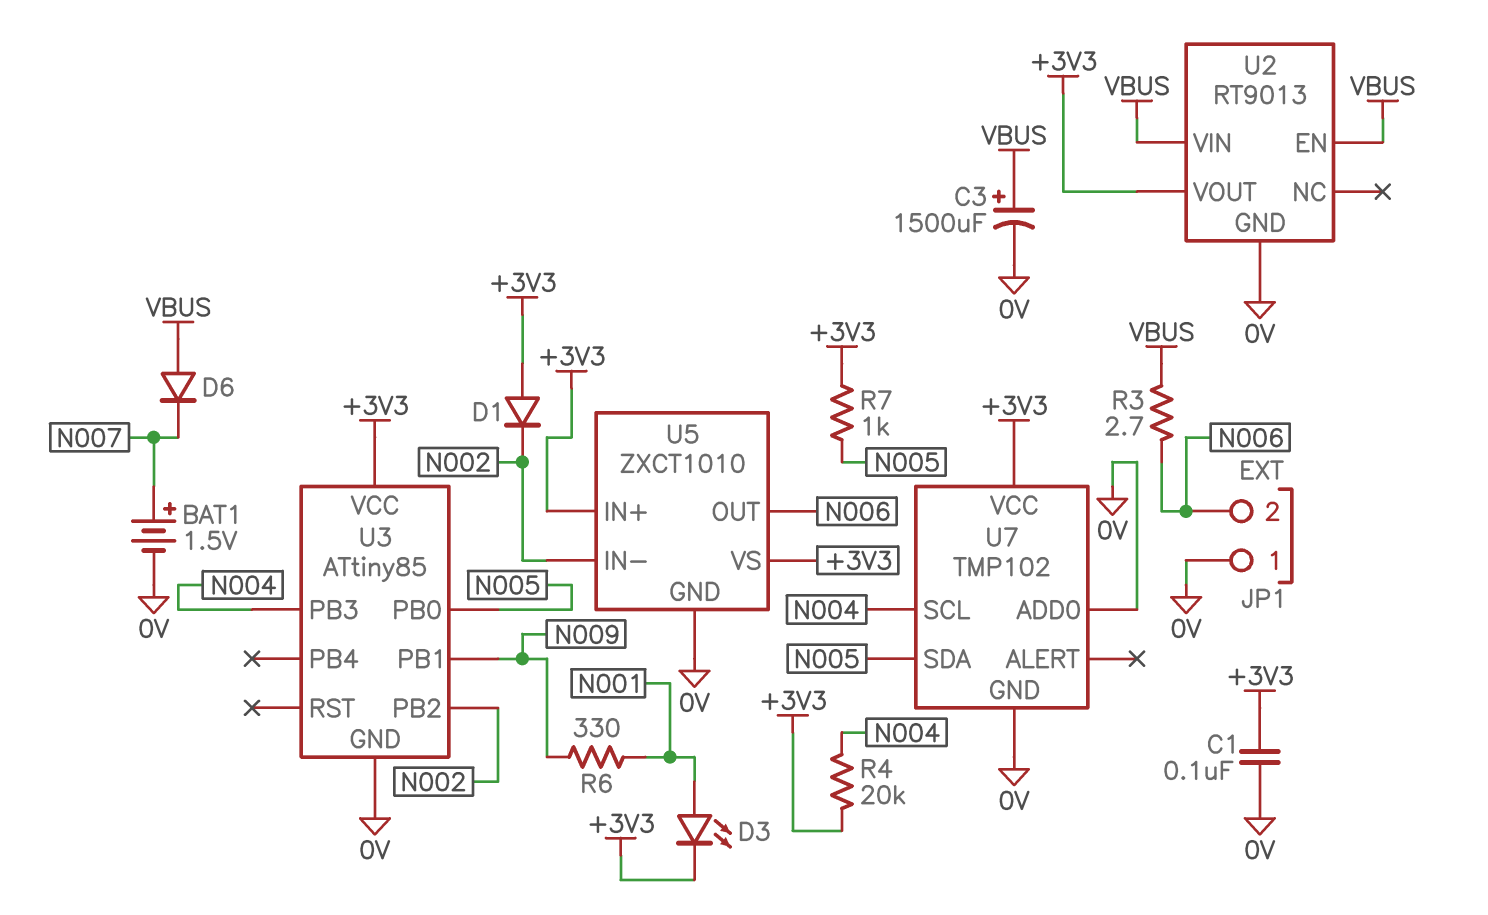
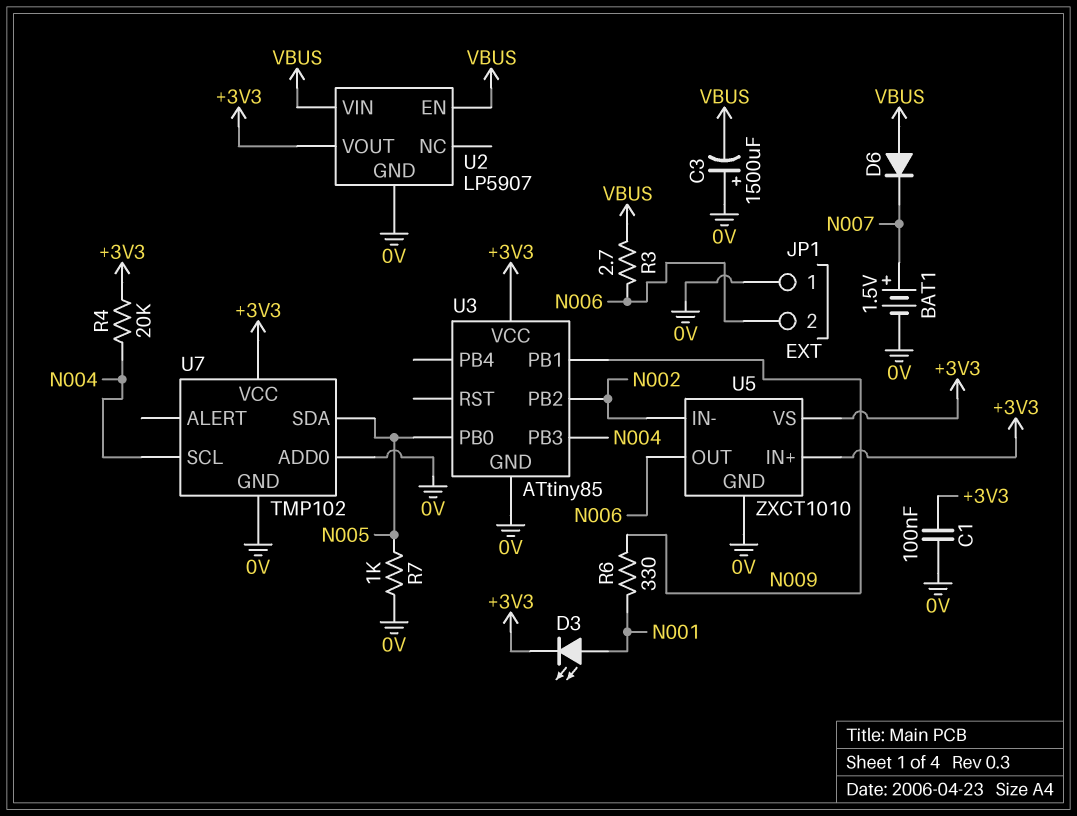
C3: 1500uF (plus VBUS, minus 0V) -> 1500uF (plus 0V, minus VBUS)
D1: diode (A +3V3, K N002) -> none
R7: 1k (+3V3, N005) -> 1k (0V, N005)
U2: RT9013 -> LP5907

